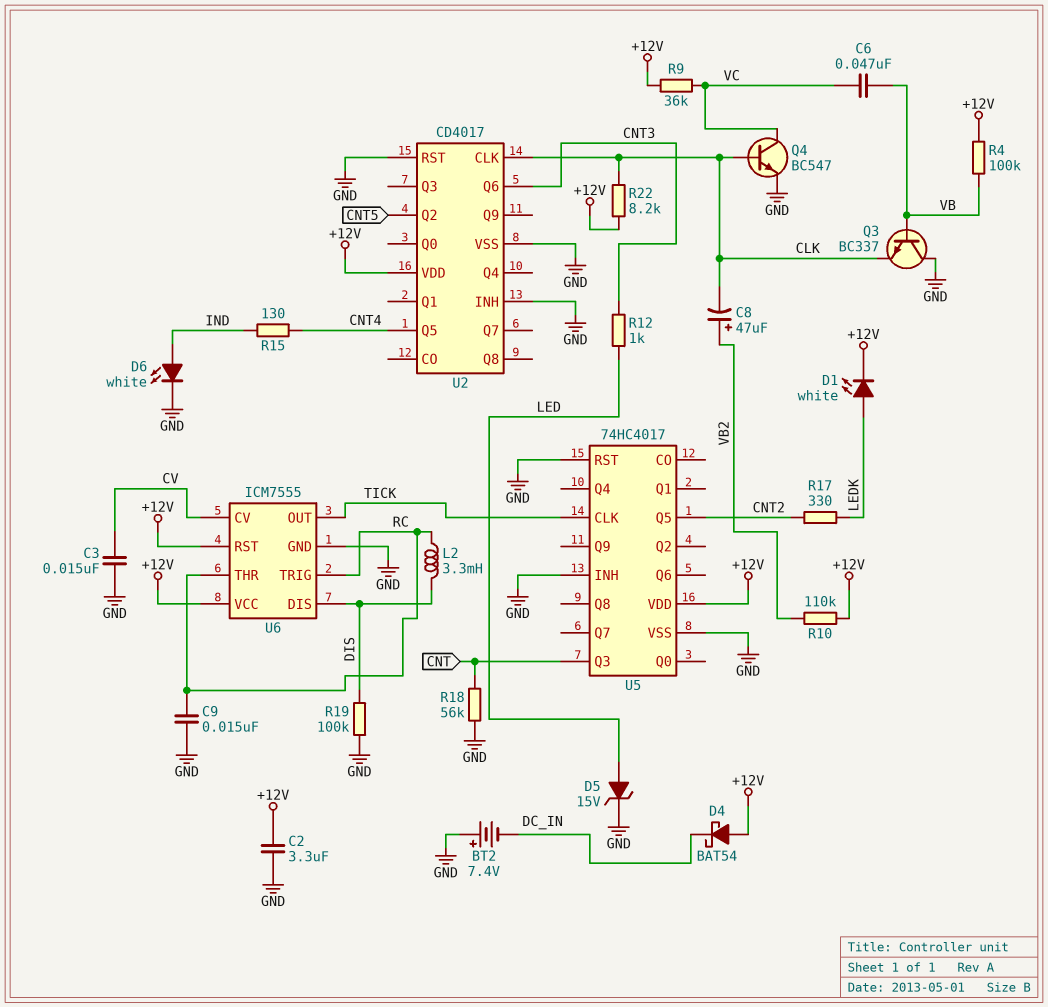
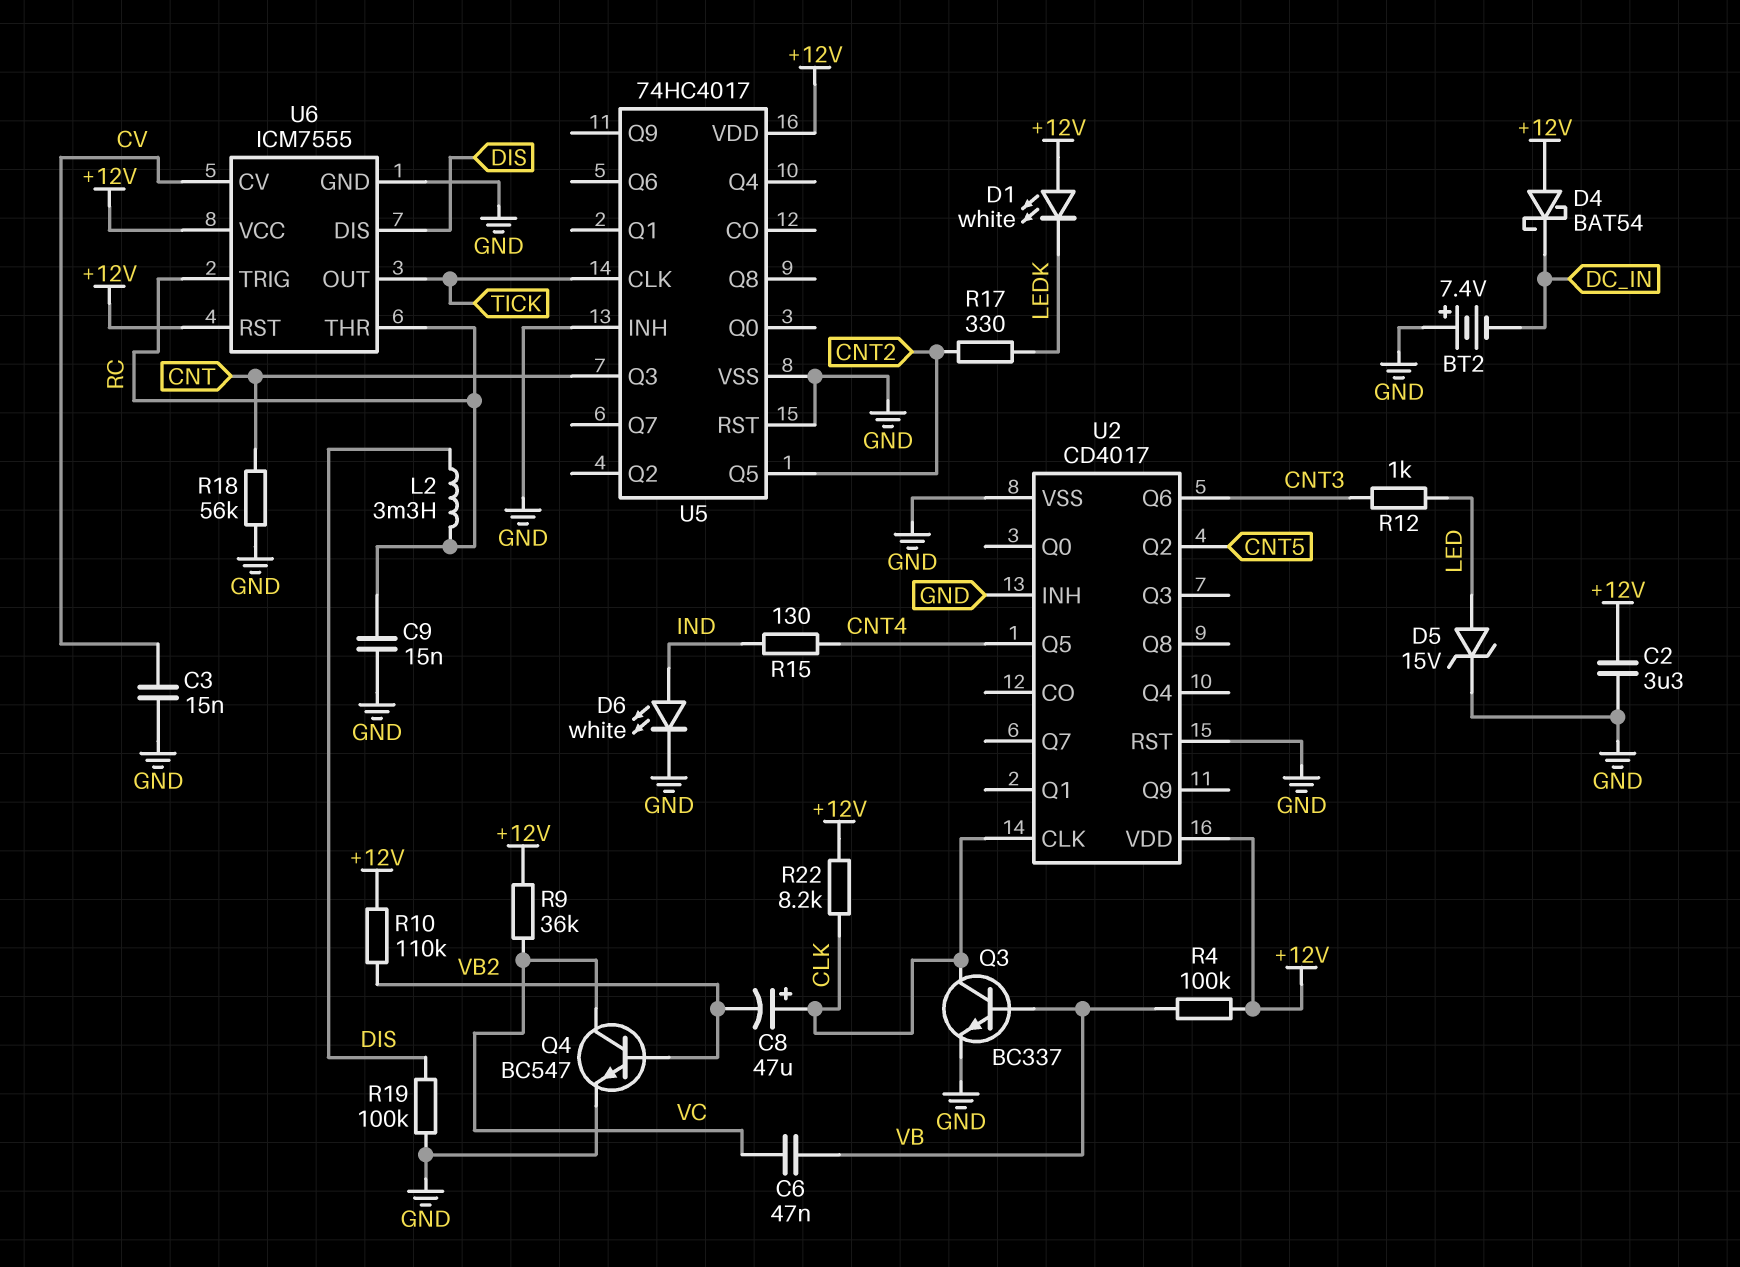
C8: 47uF (plus VB2, minus CLK) -> 47uF (plus CLK, minus VB2)
D1: LED white (A LEDK, K +12V) -> LED white (A +12V, K LEDK)
Q3: NPN BC337 (B VB, C GND, E CLK) -> NPN BC337 (B VB, C CLK, E GND)
Q4: NPN BC547 (B CLK, C VC, E GND) -> NPN BC547 (B VB2, C VC, E GND)

